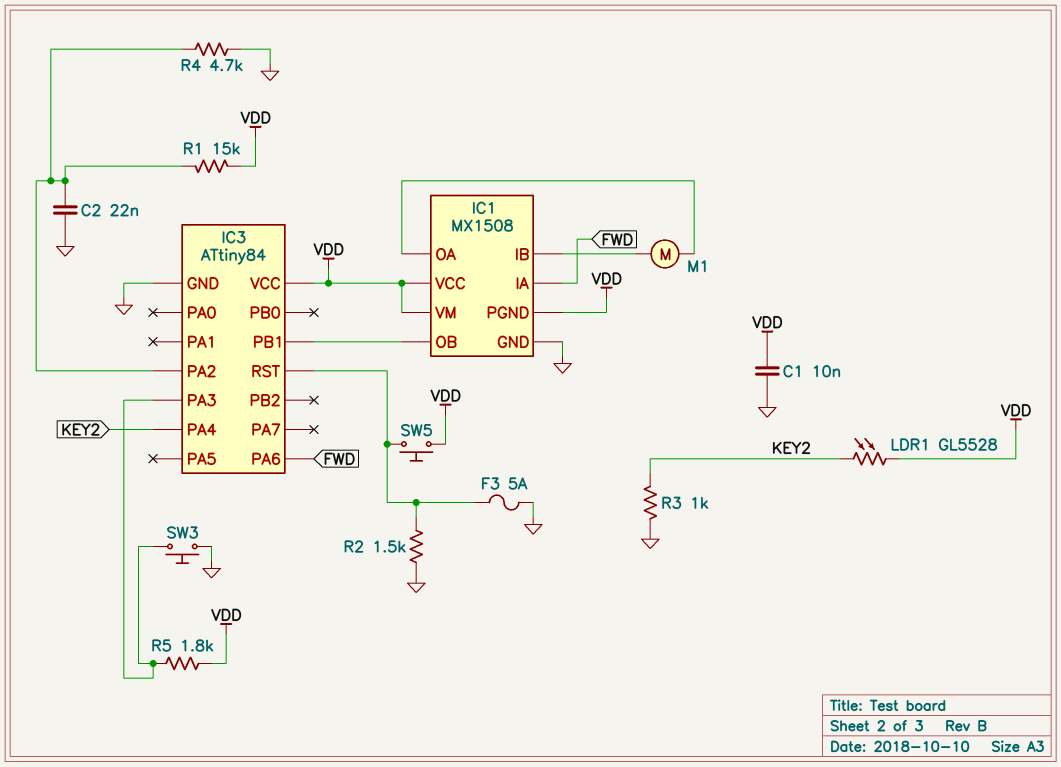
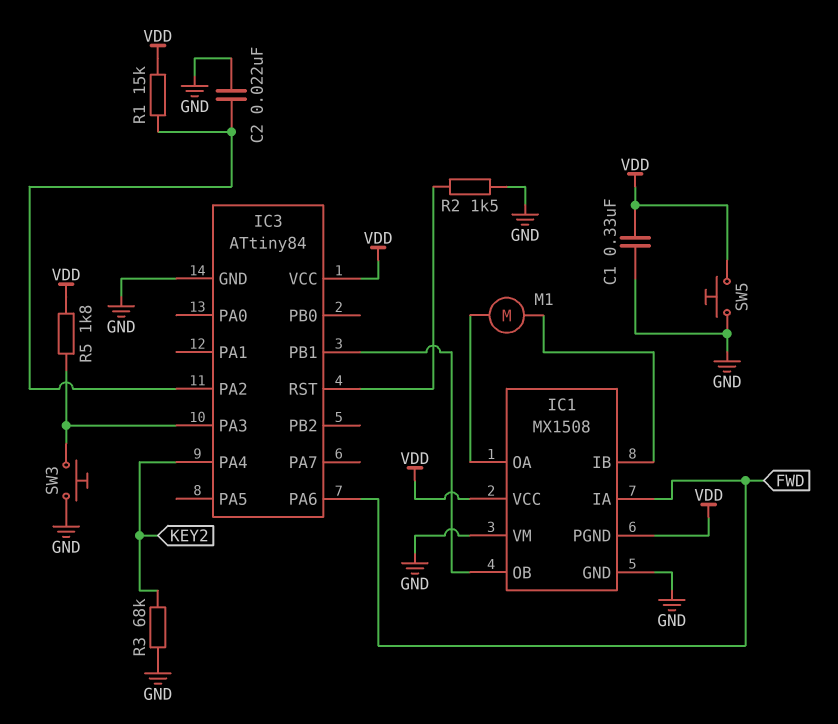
C1: 10nF (GND, VDD) -> 330nF (GND, VDD)
F3: 5A (GND, IC3/RST) -> none
IC1 pin VM: VDD -> GND
LDR1: GL5528 (KEY2, VDD) -> none
R3: 1k (GND, KEY2) -> 68k (GND, KEY2)
R4: 4.7k (GND, IC3/PA2) -> none
SW5: button (IC3/RST, VDD) -> button (GND, VDD)

